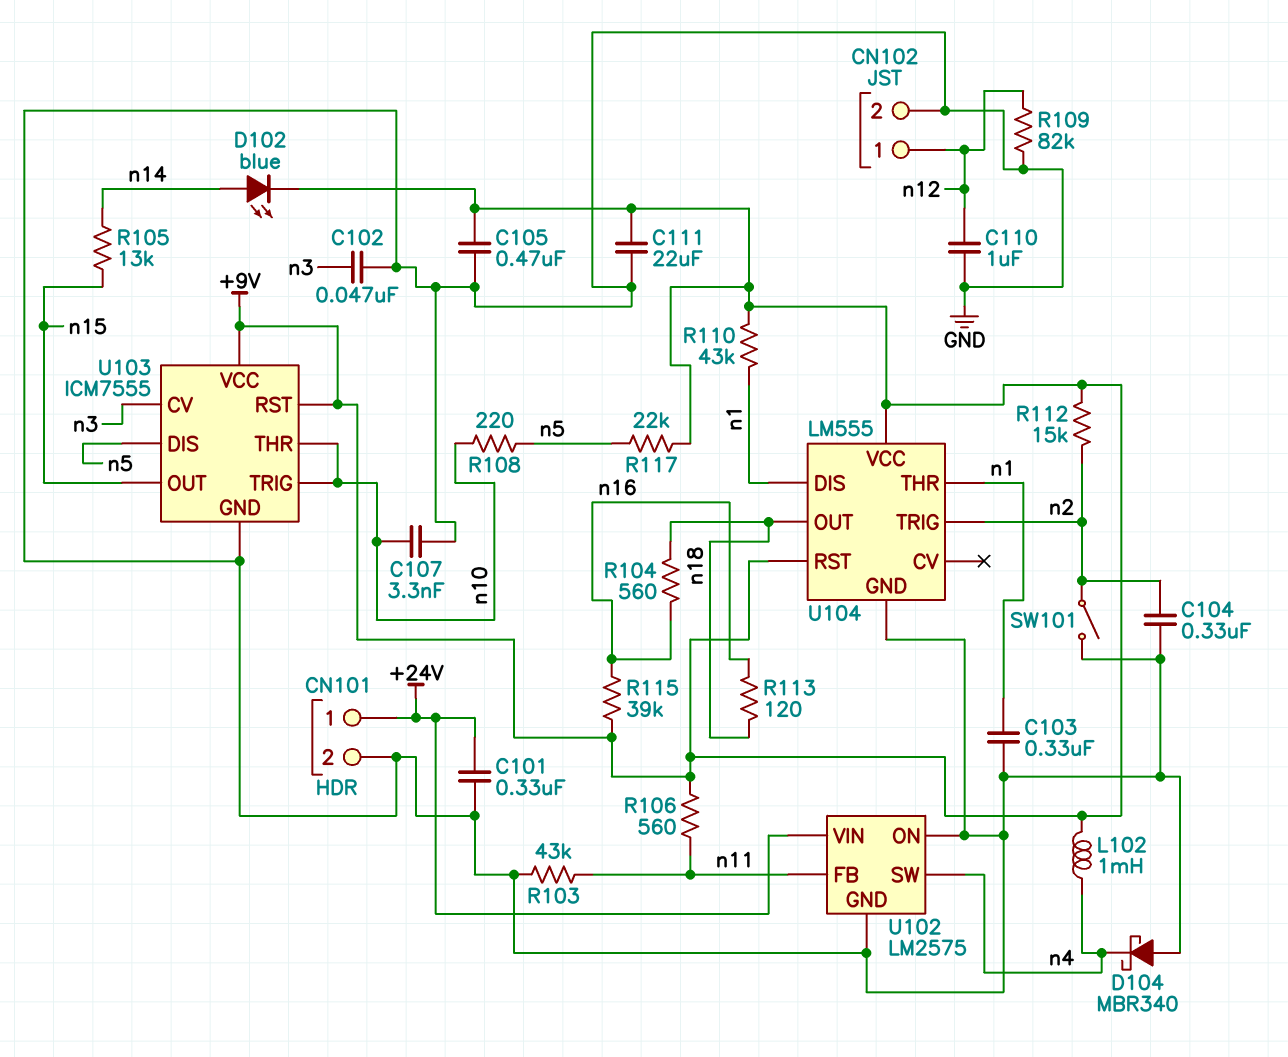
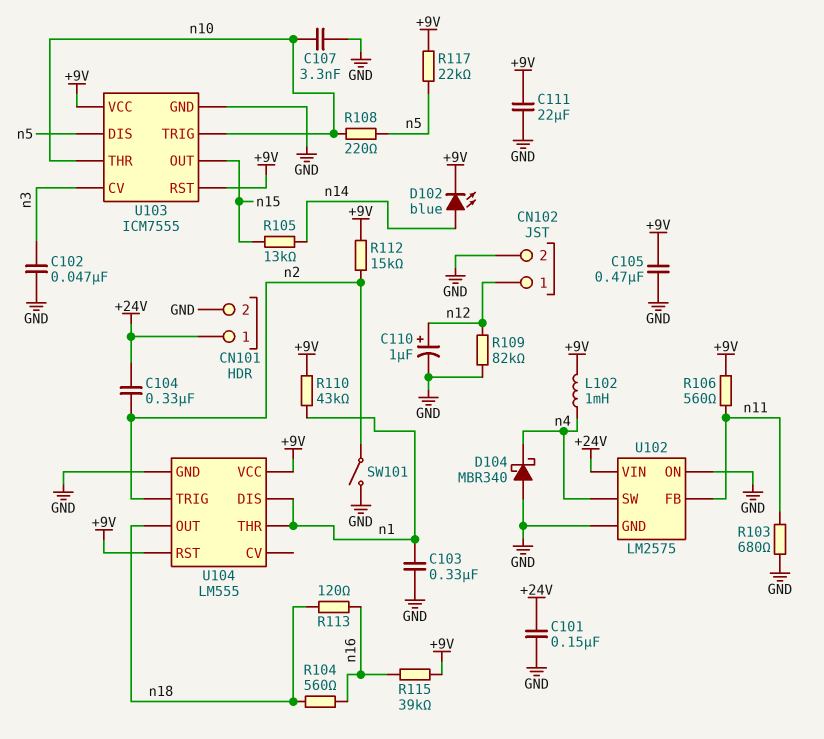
C101: 330nF (+24V, GND) -> 150nF (+24V, GND)
C104: 330nF (GND, n2) -> 330nF (+24V, n2)
C110: 1uF (GND, n12) -> 1uF (plus n12, minus GND)
R103: 43k (GND, n11) -> 680 (GND, n11)

